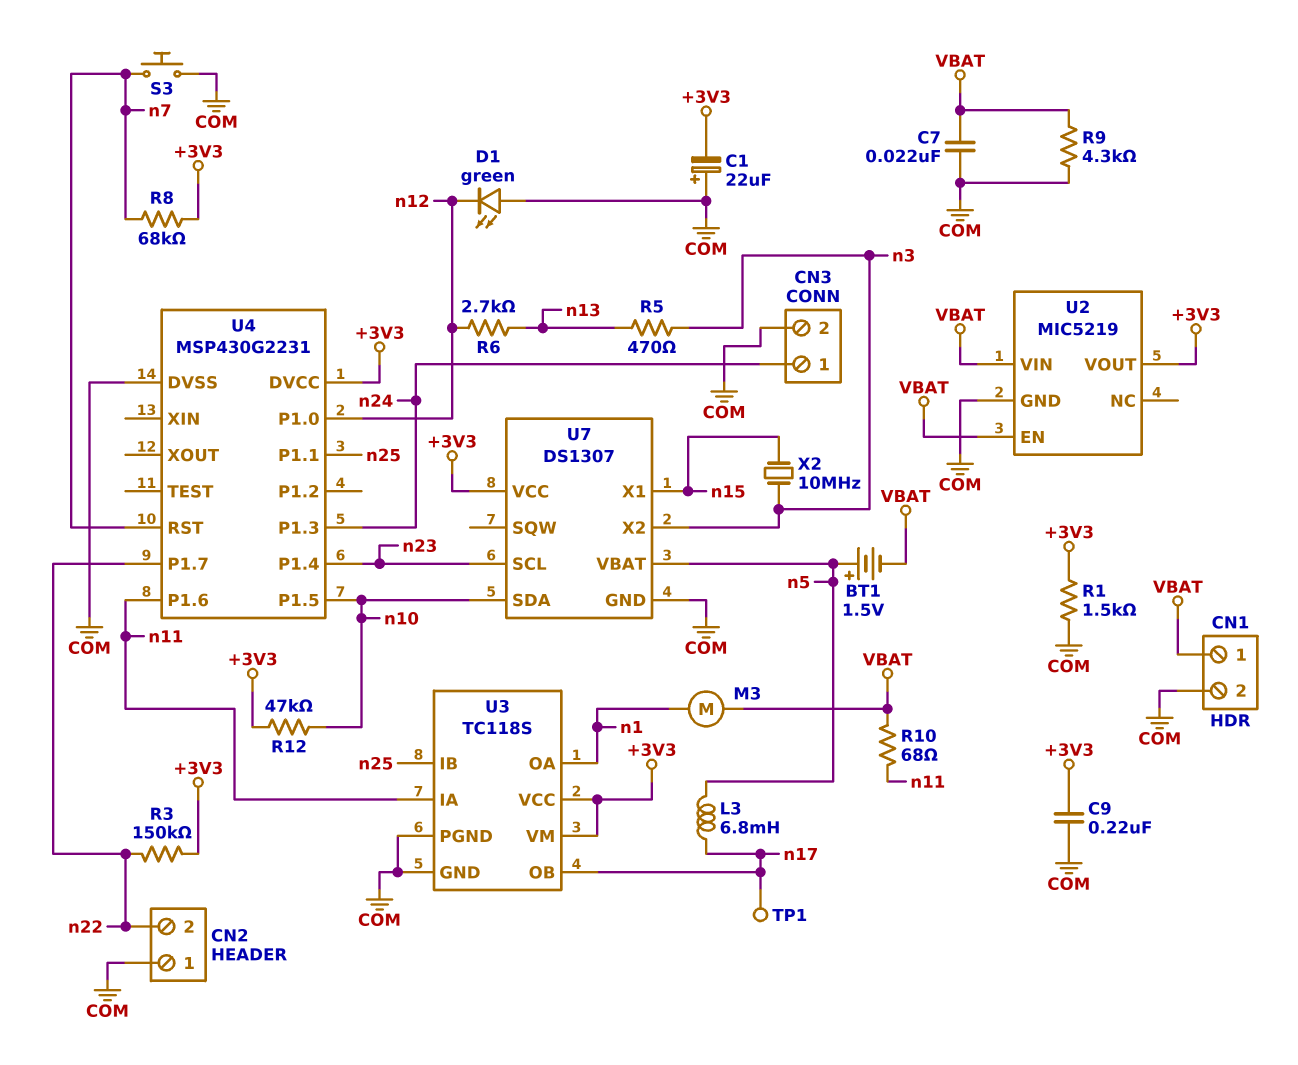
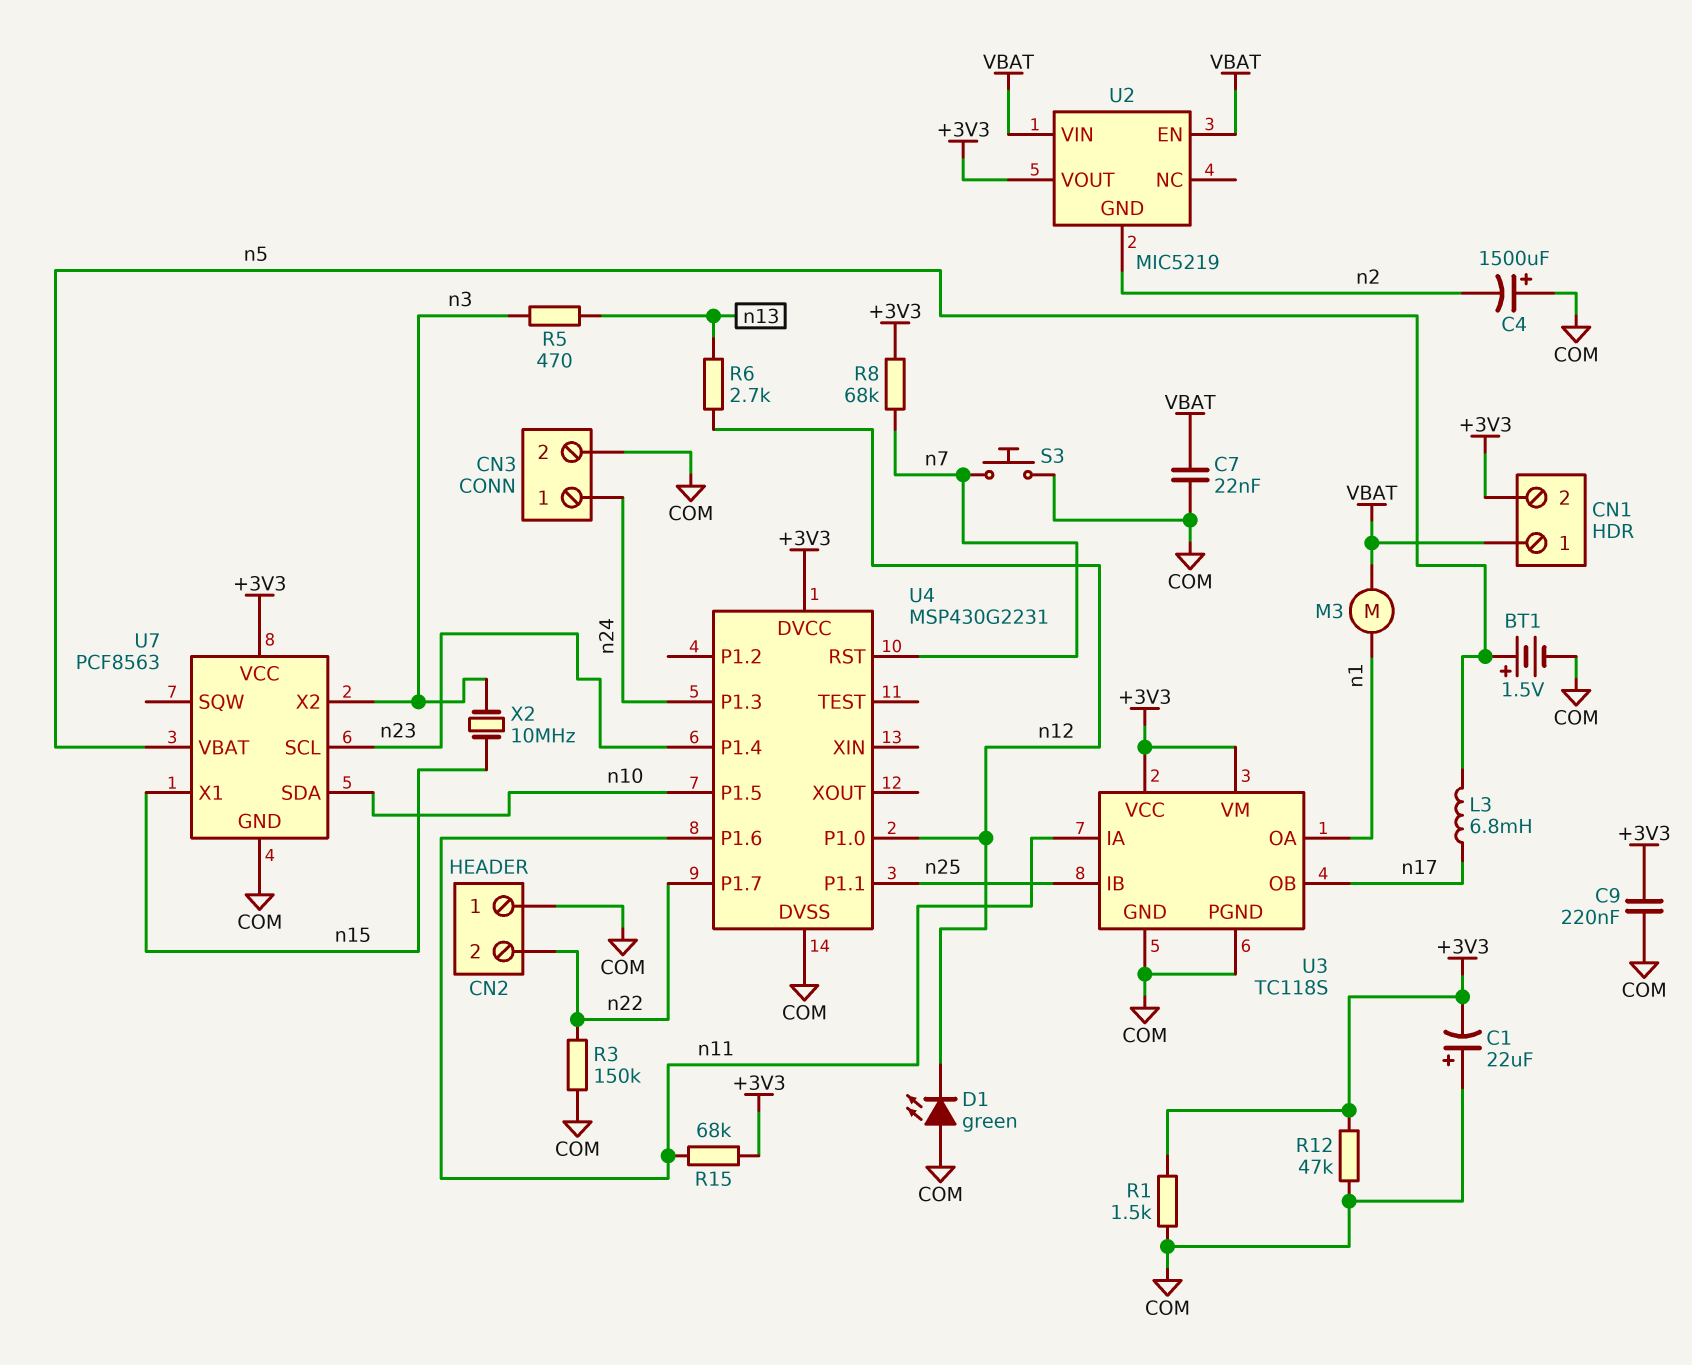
BT1: 1.5V (plus n5, minus VBAT) -> 1.5V (plus n5, minus COM)
C4: none -> 1500uF (plus COM, minus n2)
CN1 pin 2: COM -> +3V3
R3: 150k (+3V3, n22) -> 150k (COM, n22)
R9: 4.3k (COM, VBAT) -> none
R10: 68 (VBAT, n11) -> none
R12: 47k (+3V3, n10) -> 47k (+3V3, COM)
R15: none -> 68k (+3V3, n11)
TP1: test point (n17) -> none
U2 pin GND: COM -> n2
U7: DS1307 -> PCF8563

